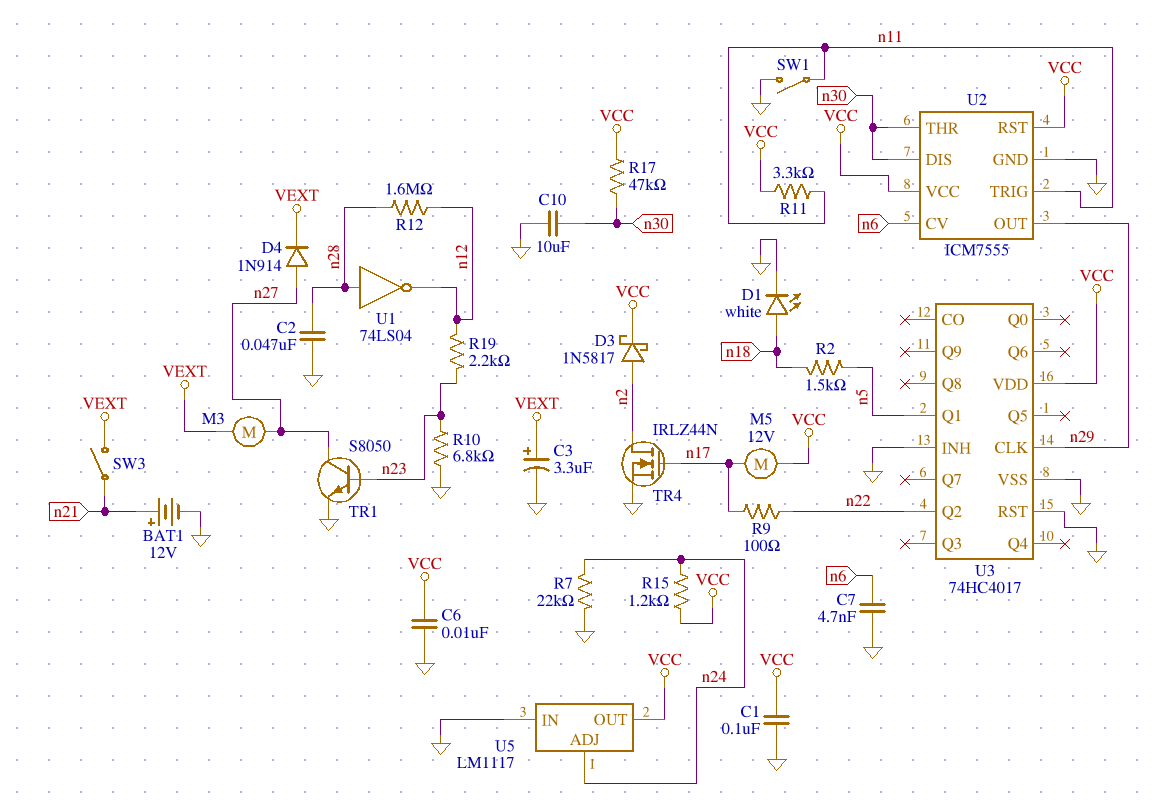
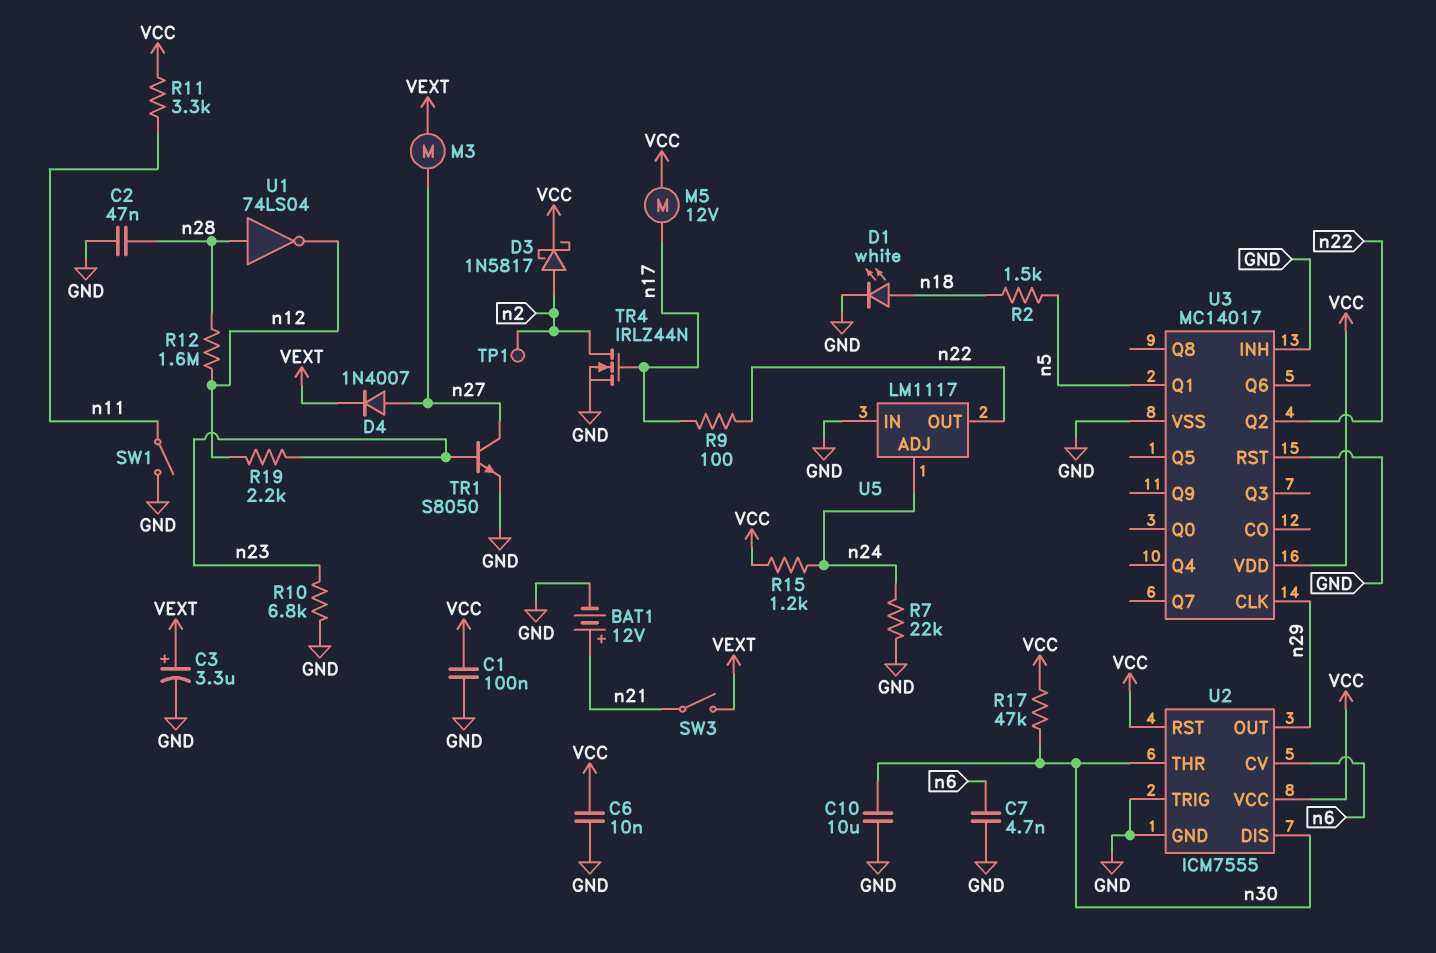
D4: diode 1N914 (A n27, K VEXT) -> diode 1N4007 (A n27, K VEXT)
TP1: none -> test point (n2)
U2 pin TRIG: n11 -> GND
U3: 74HC4017 -> MC14017
U5 pin OUT: VCC -> n22

